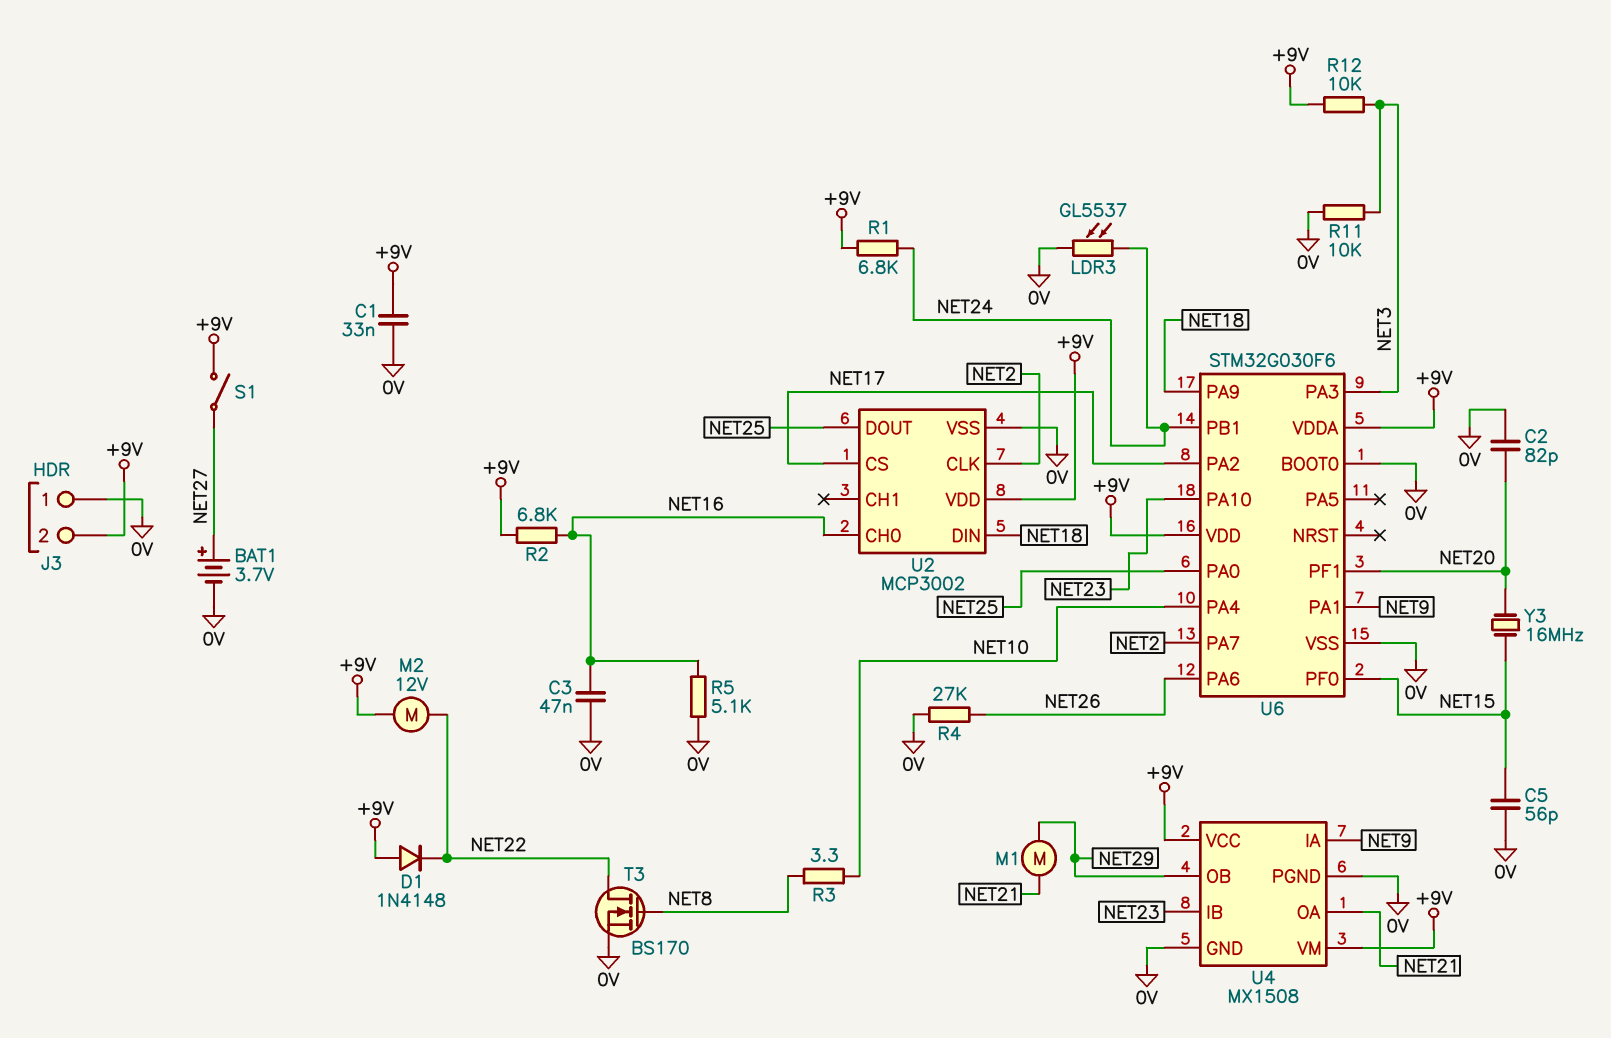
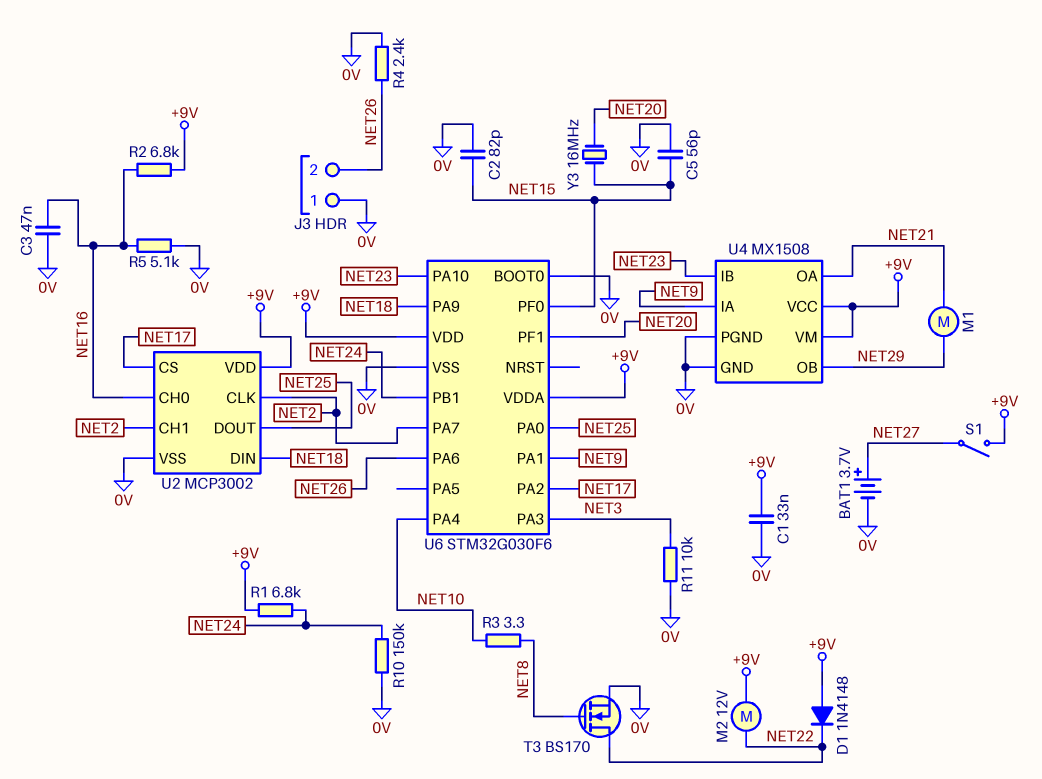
C2: 82pF (0V, NET20) -> 82pF (0V, NET15)
J3 pin 2: +9V -> NET26
LDR3: GL5537 (0V, NET24) -> none
R4: 27k (0V, NET26) -> 2.4k (0V, NET26)
R10: none -> 150k (0V, NET24)
R12: 10k (+9V, NET3) -> none
U2 pin CH1: none -> NET2

